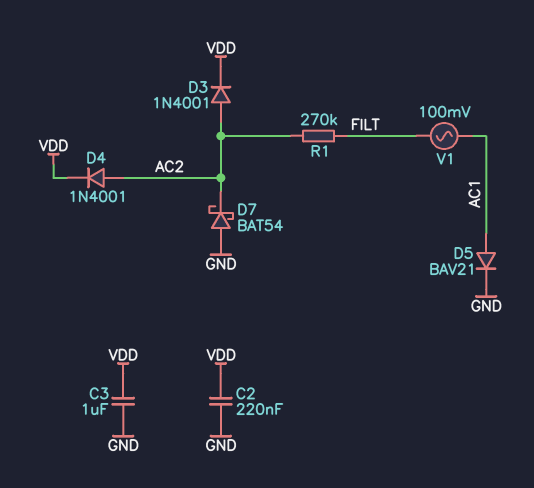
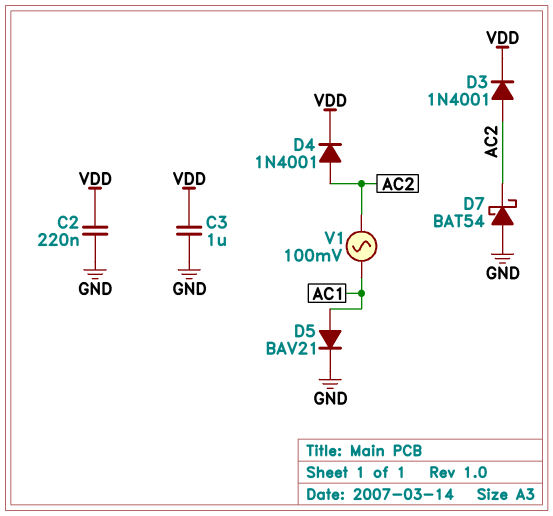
R1: 270k (AC2, FILT) -> none
V1: AC 100mV (AC1, FILT) -> AC 100mV (AC1, AC2)

